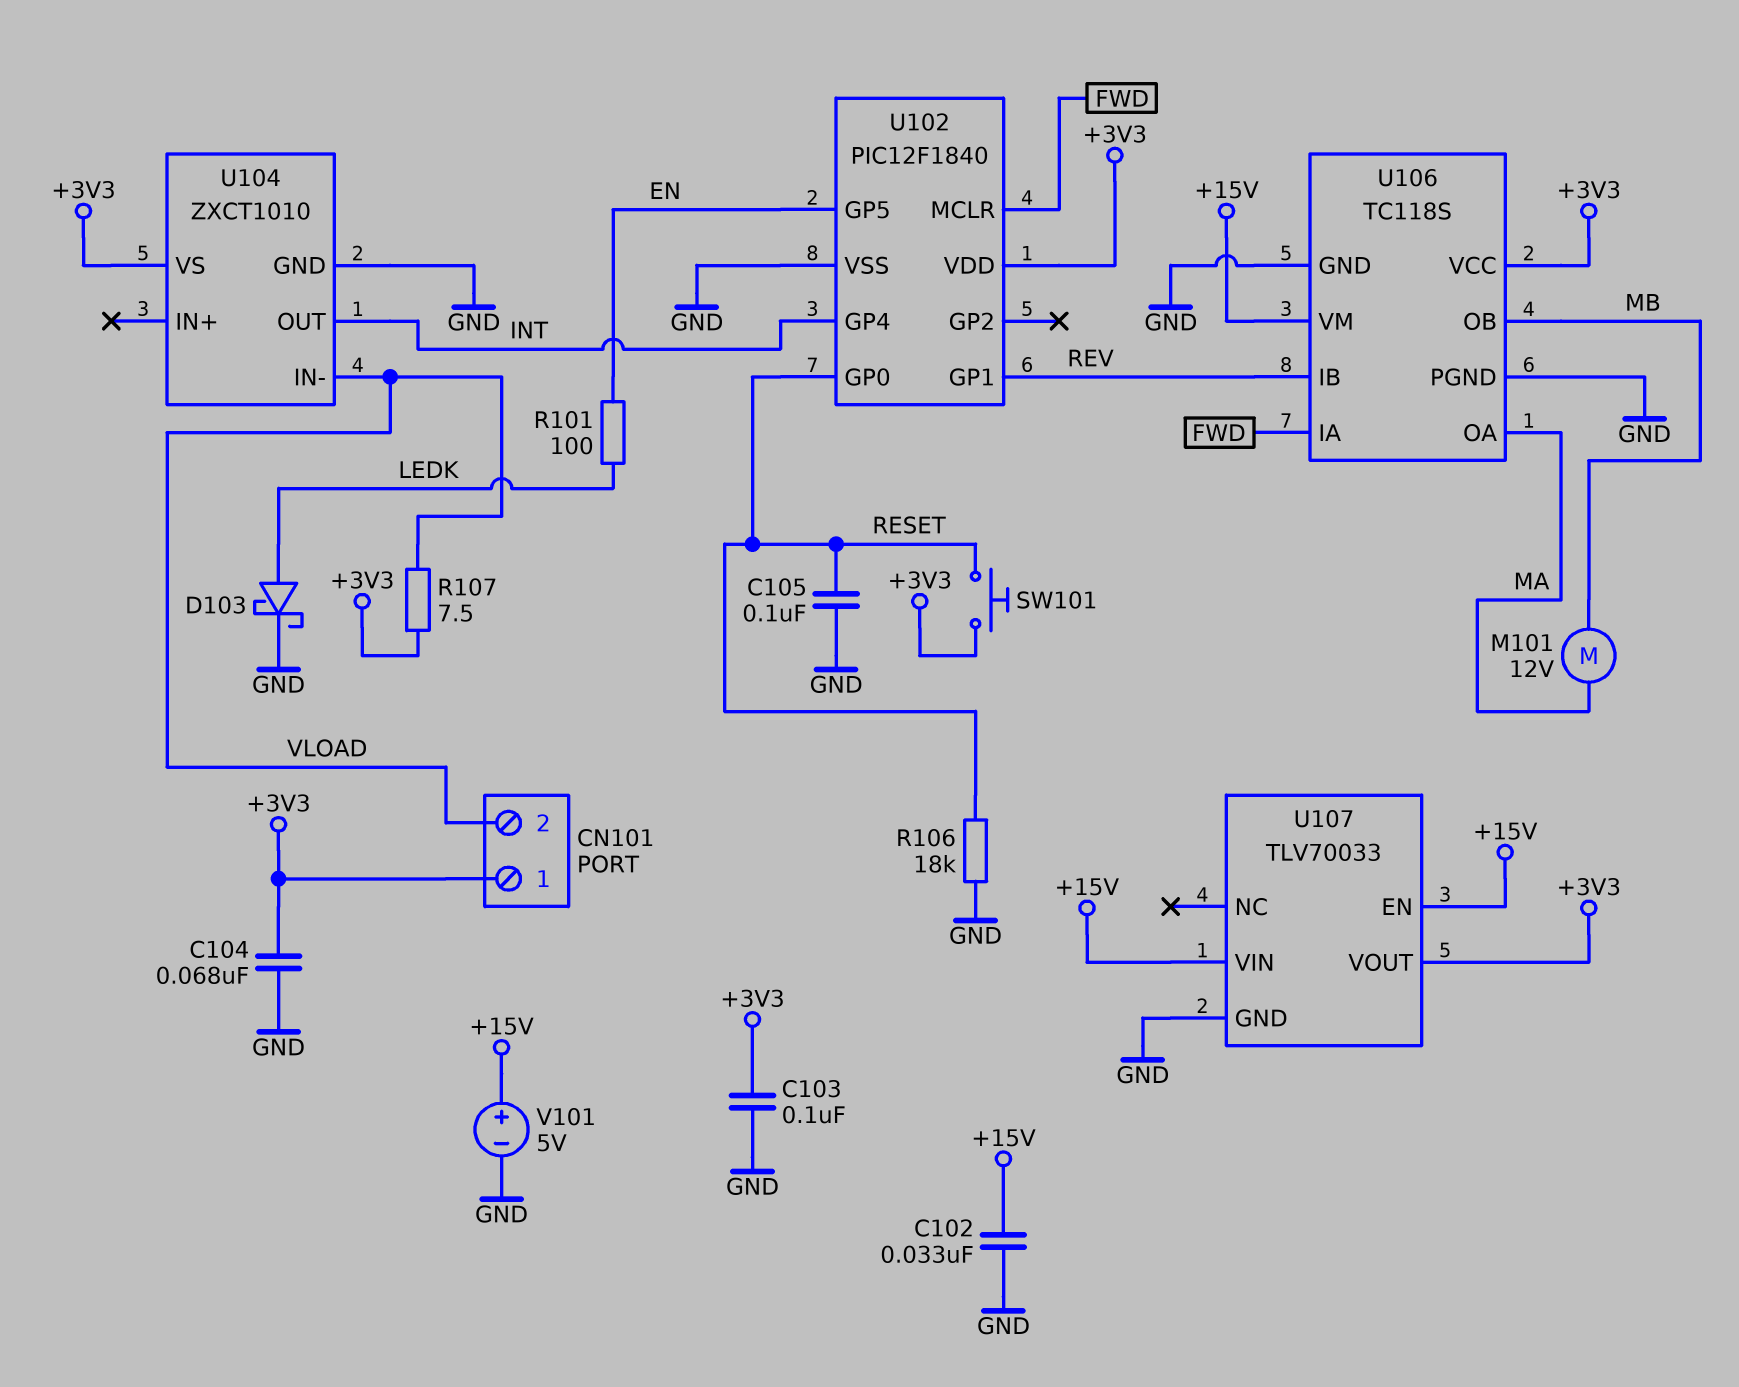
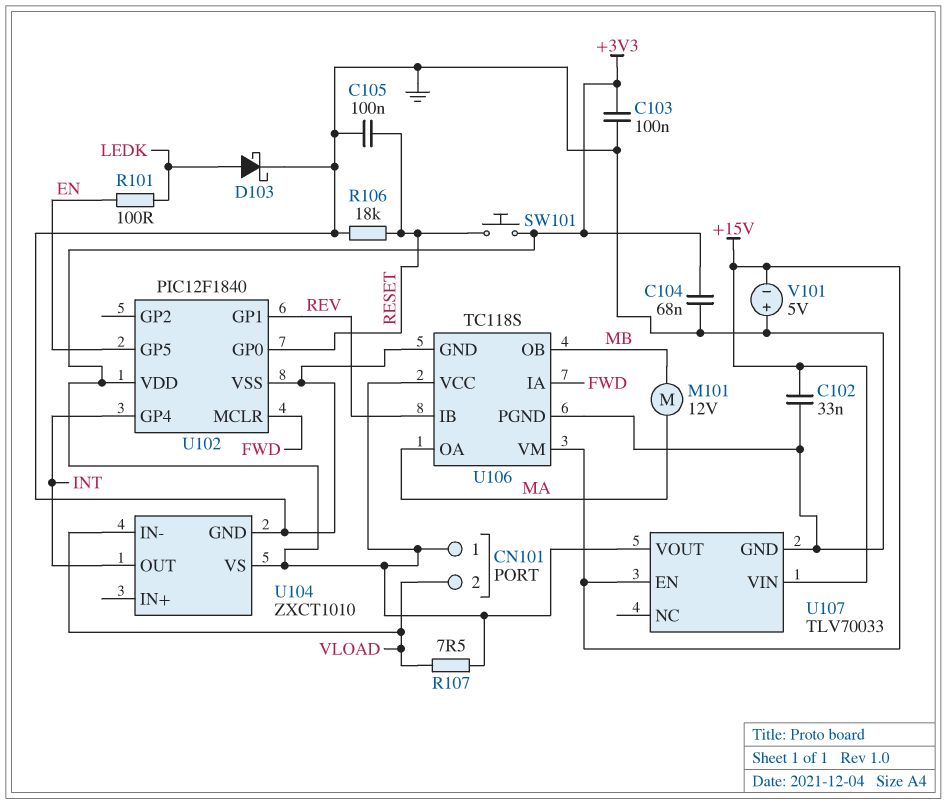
V101: 5V (plus +15V, minus GND) -> 5V (plus GND, minus +15V)

